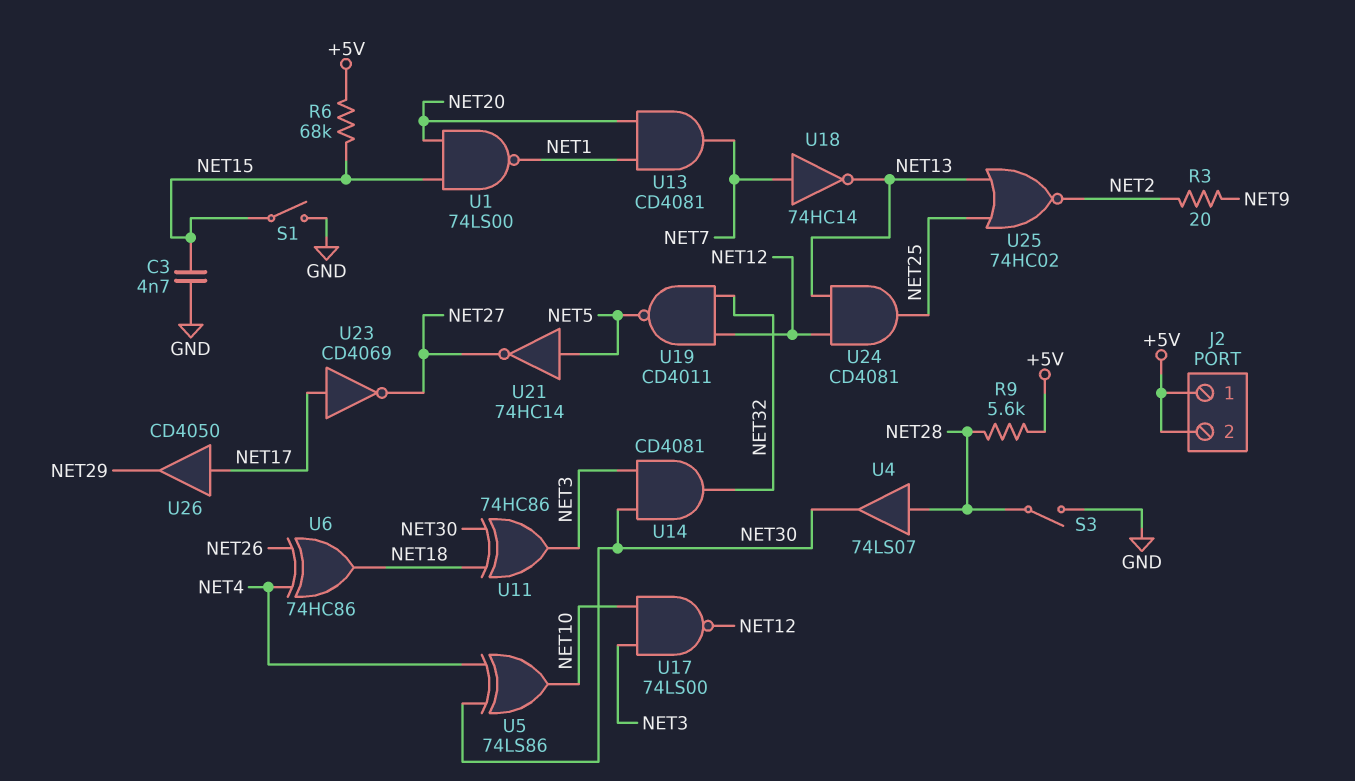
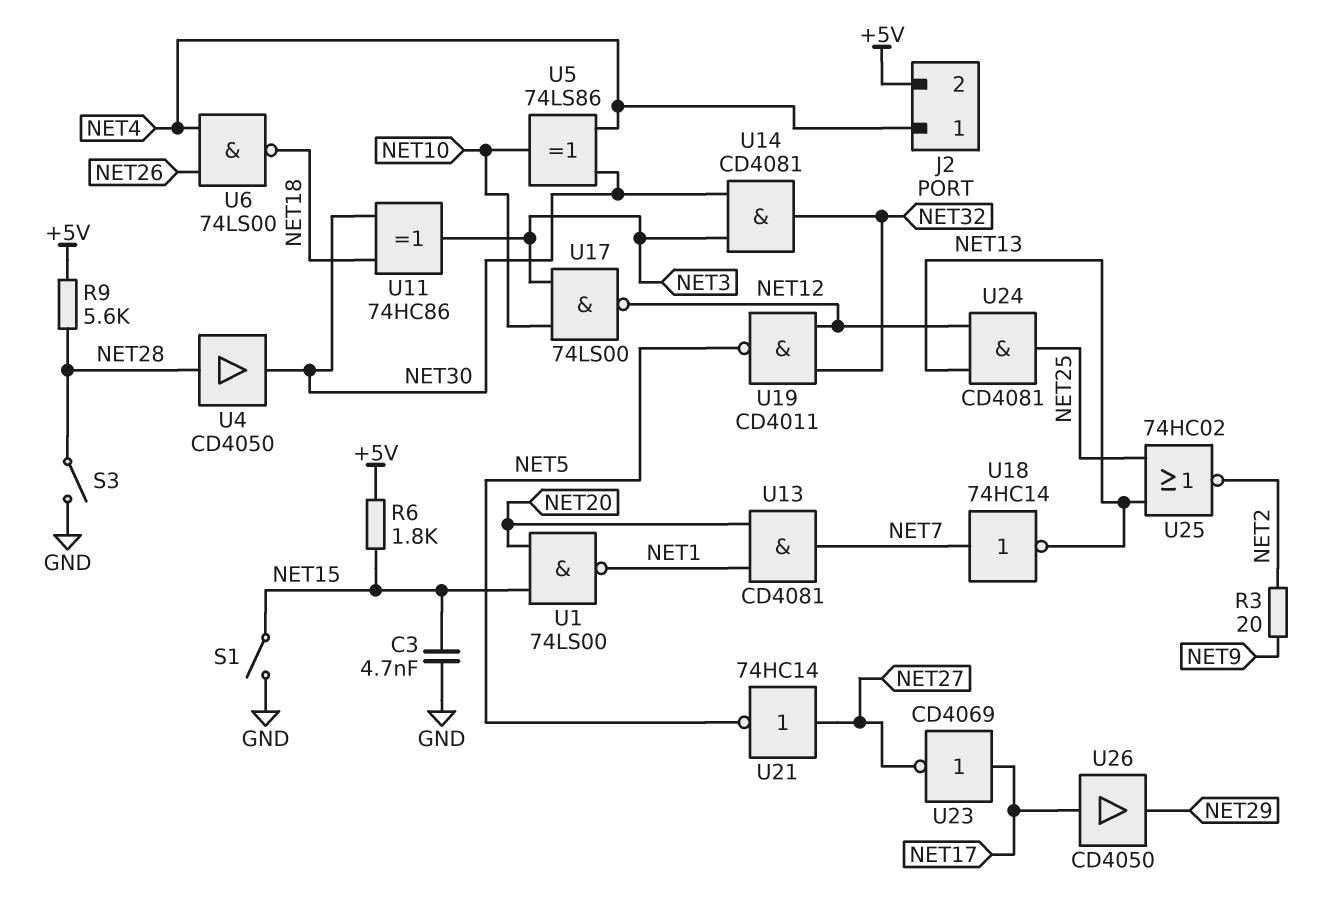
J2 pin 1: +5V -> NET4
R6: 68k (+5V, NET15) -> 1.8k (+5V, NET15)
U4: buffer 74LS07 (in NET28, out NET30) -> buffer CD4050 (in NET28, out NET30)
U6: XOR 74HC86 (in NET4, in NET26, out NET18) -> NAND 74LS00 (in NET4, in NET26, out NET18)
U21: NOT 74HC14 (in NET5, out NET27) -> NOT 74HC14 (in NET27, out NET5)

